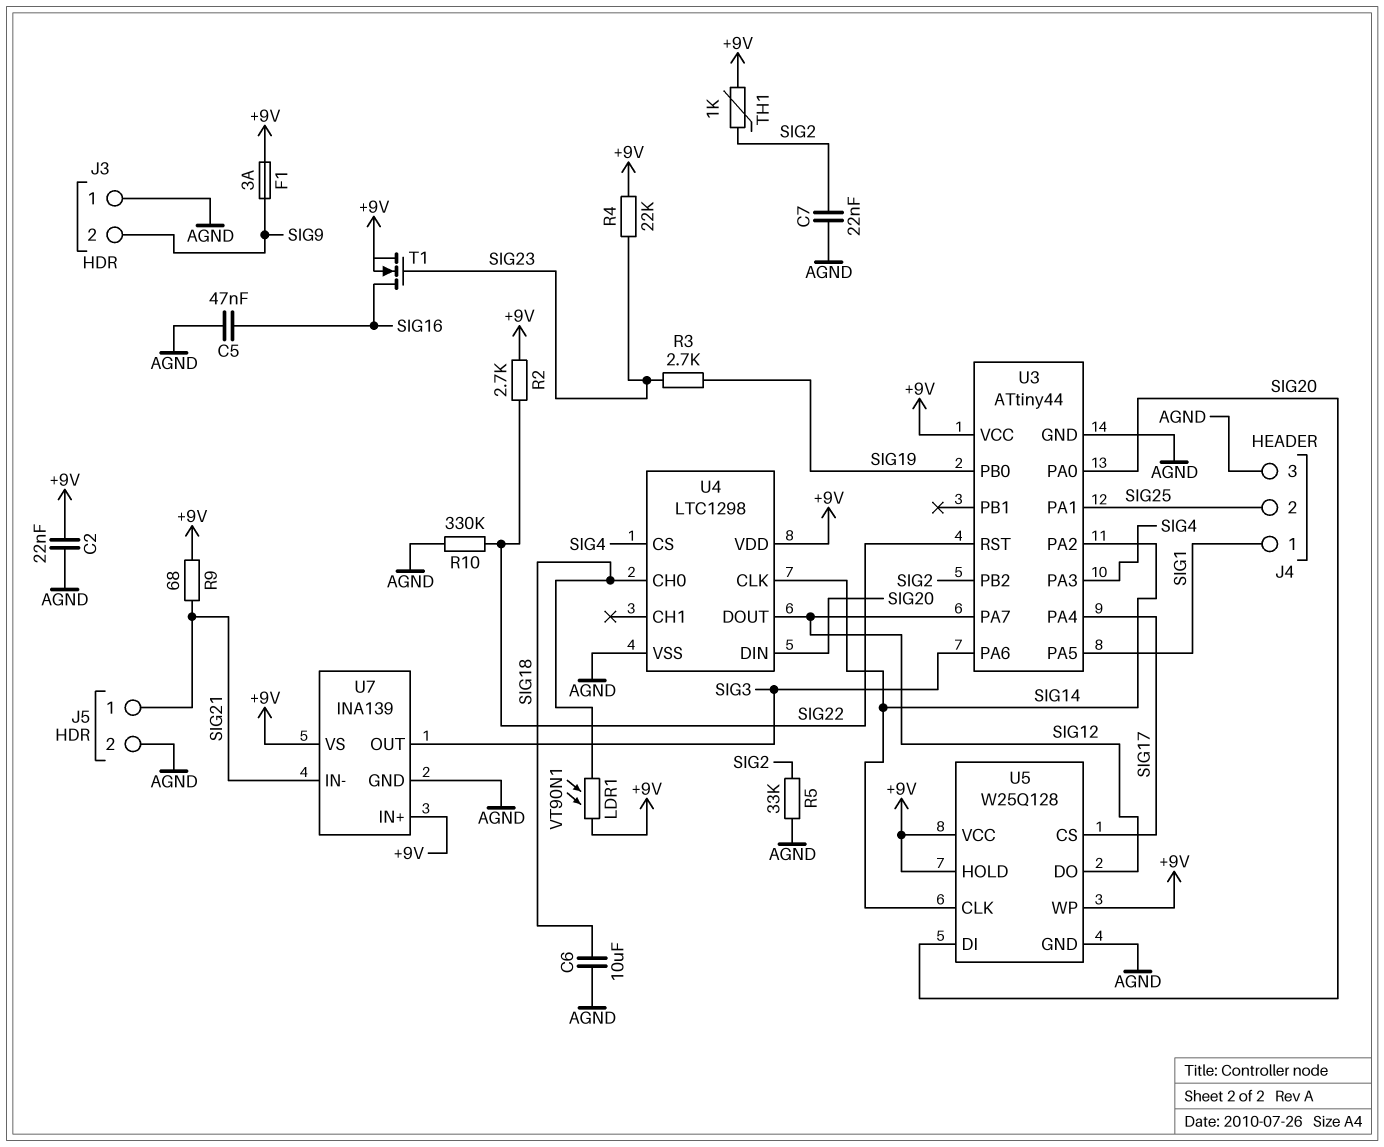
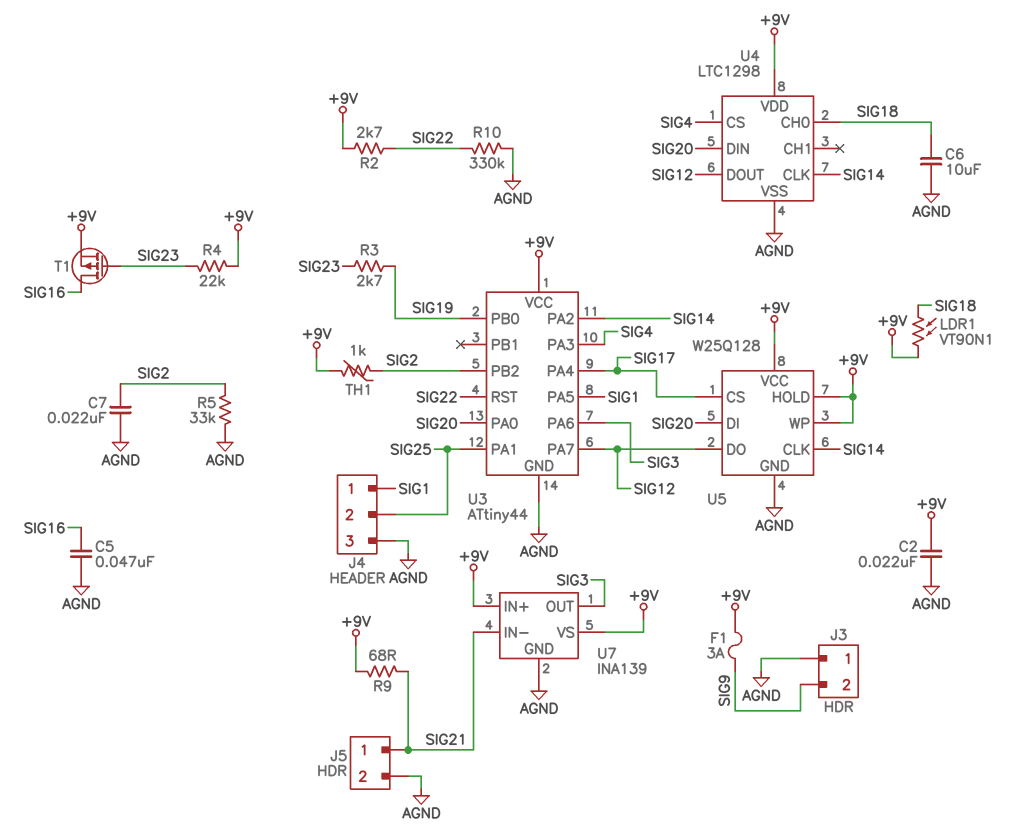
T1: NMOS (G SIG23, D SIG16, S +9V) -> PMOS (G SIG23, D SIG16, S +9V)

